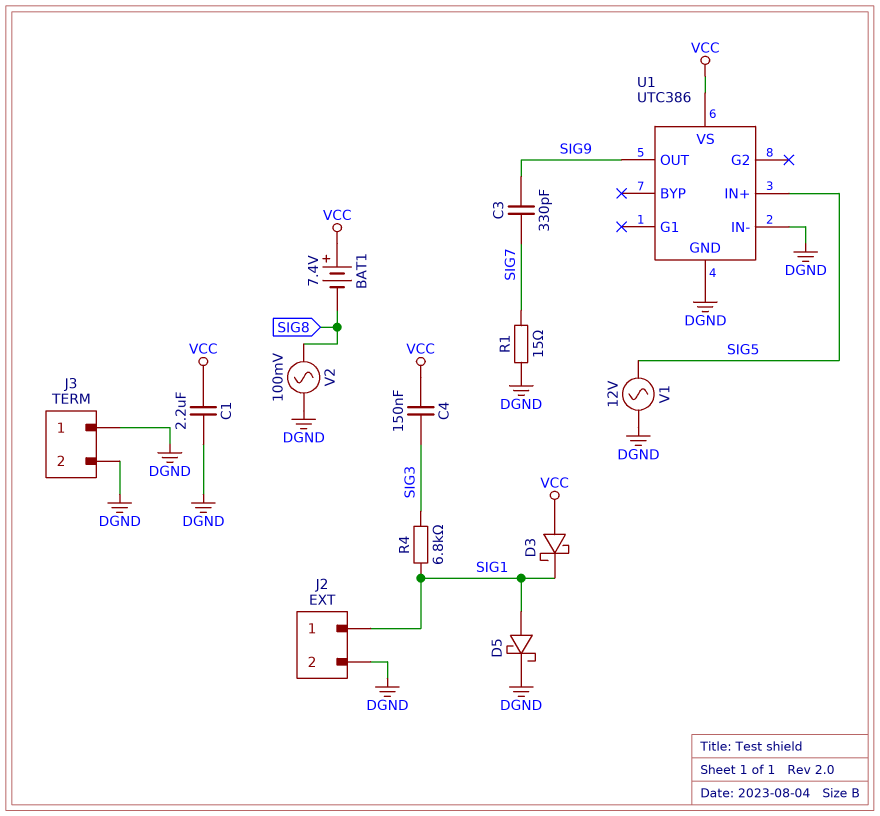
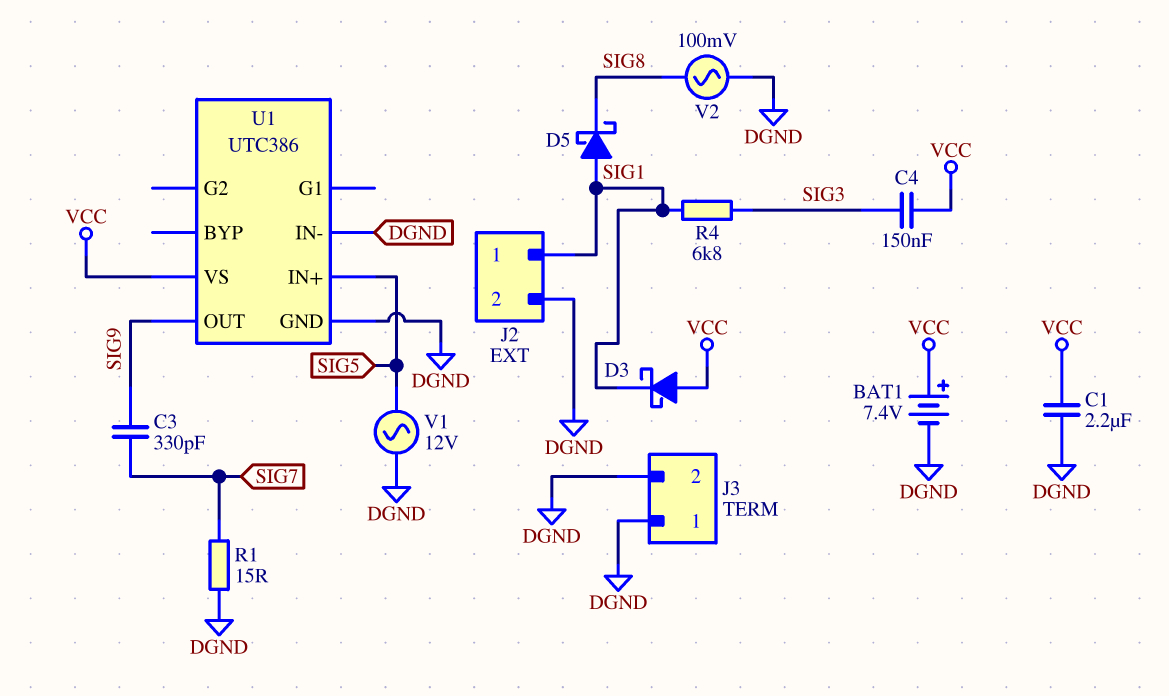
BAT1: 7.4V (plus VCC, minus SIG8) -> 7.4V (plus VCC, minus DGND)
D5: schottky (A SIG1, K DGND) -> schottky (A SIG1, K SIG8)

